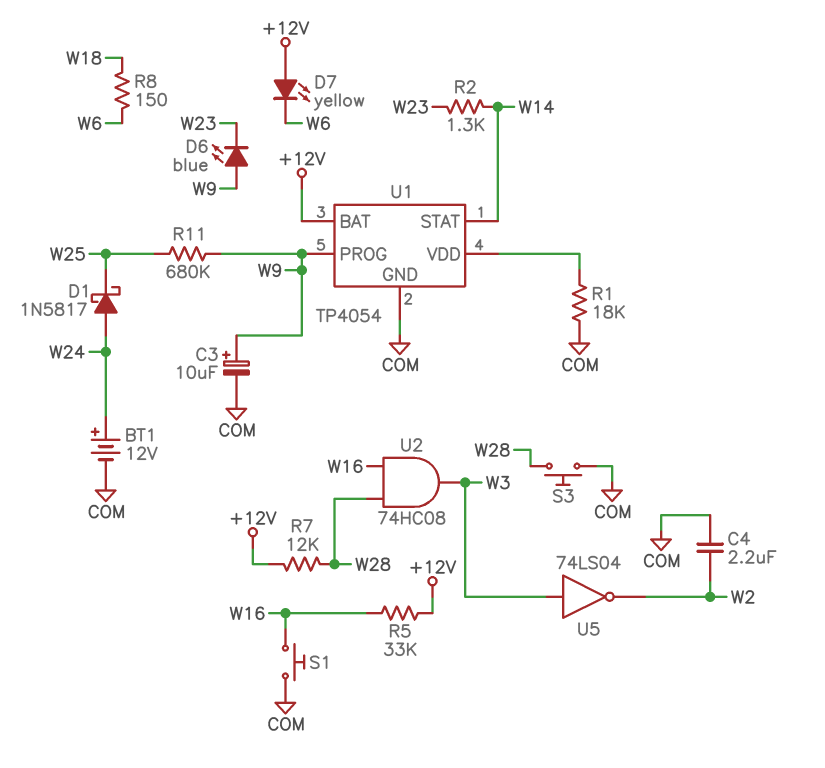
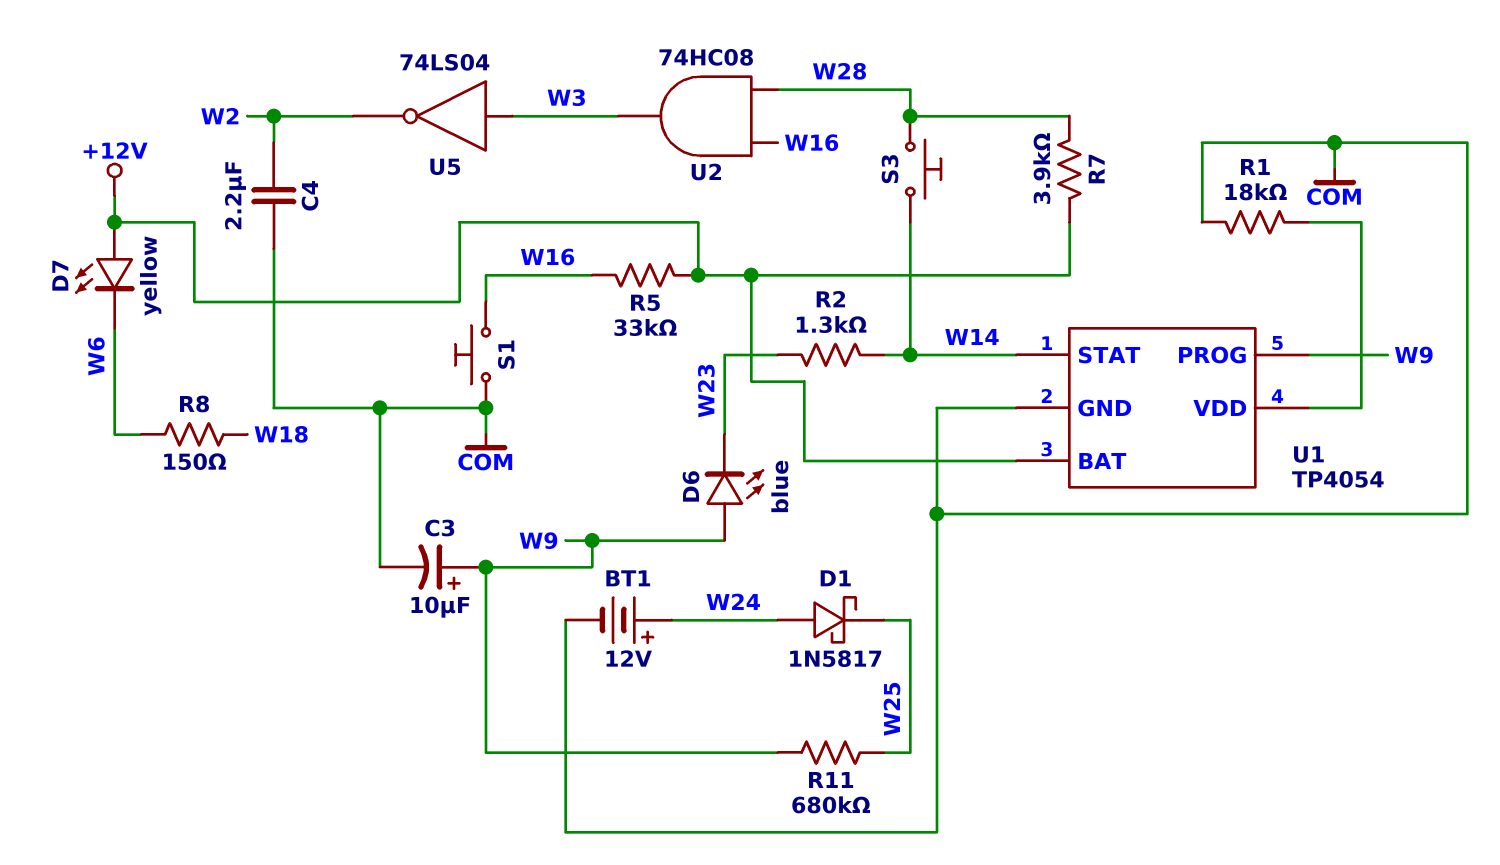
R7: 12k (+12V, W28) -> 3.9k (+12V, W28)
S3: button (COM, W28) -> button (W14, W28)

